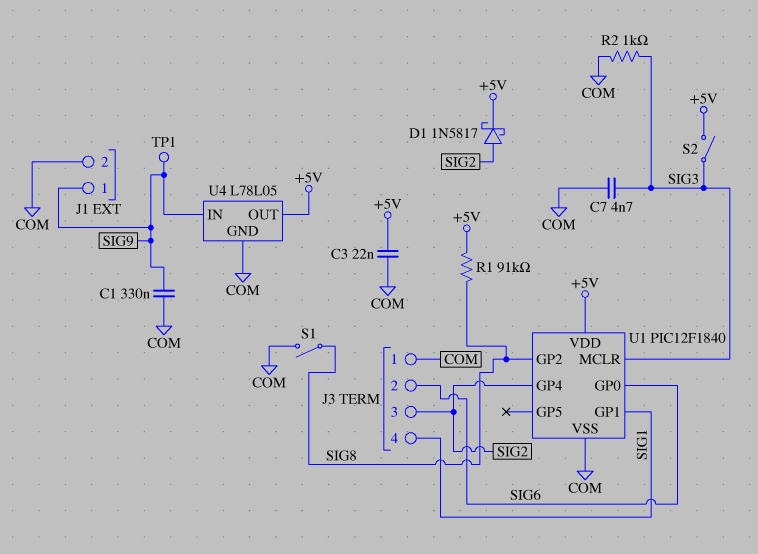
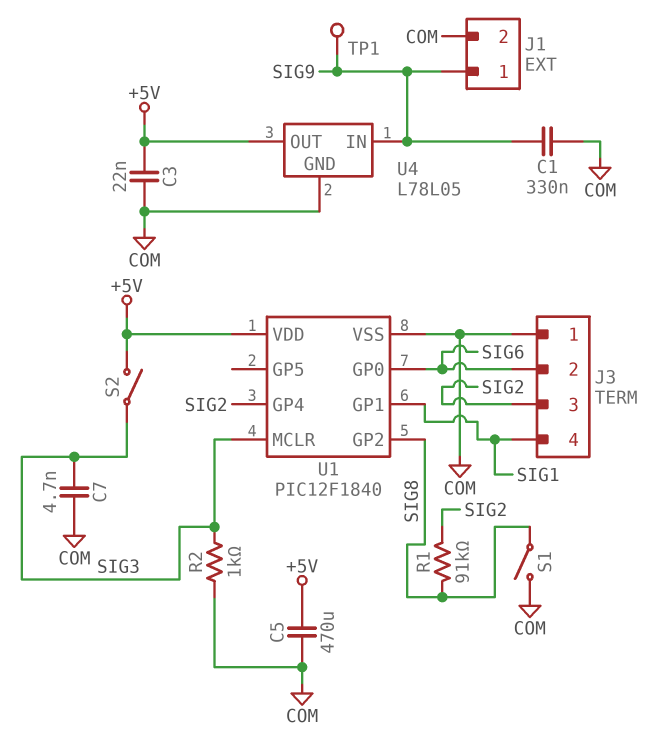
C5: none -> 470uF (+5V, COM)
D1: schottky 1N5817 (A SIG2, K +5V) -> none
R1: 91k (+5V, SIG8) -> 91k (SIG2, SIG8)

